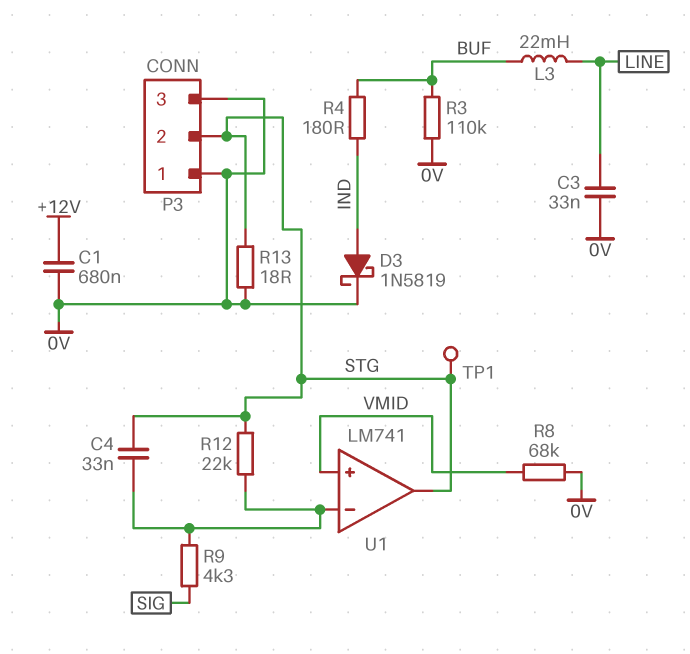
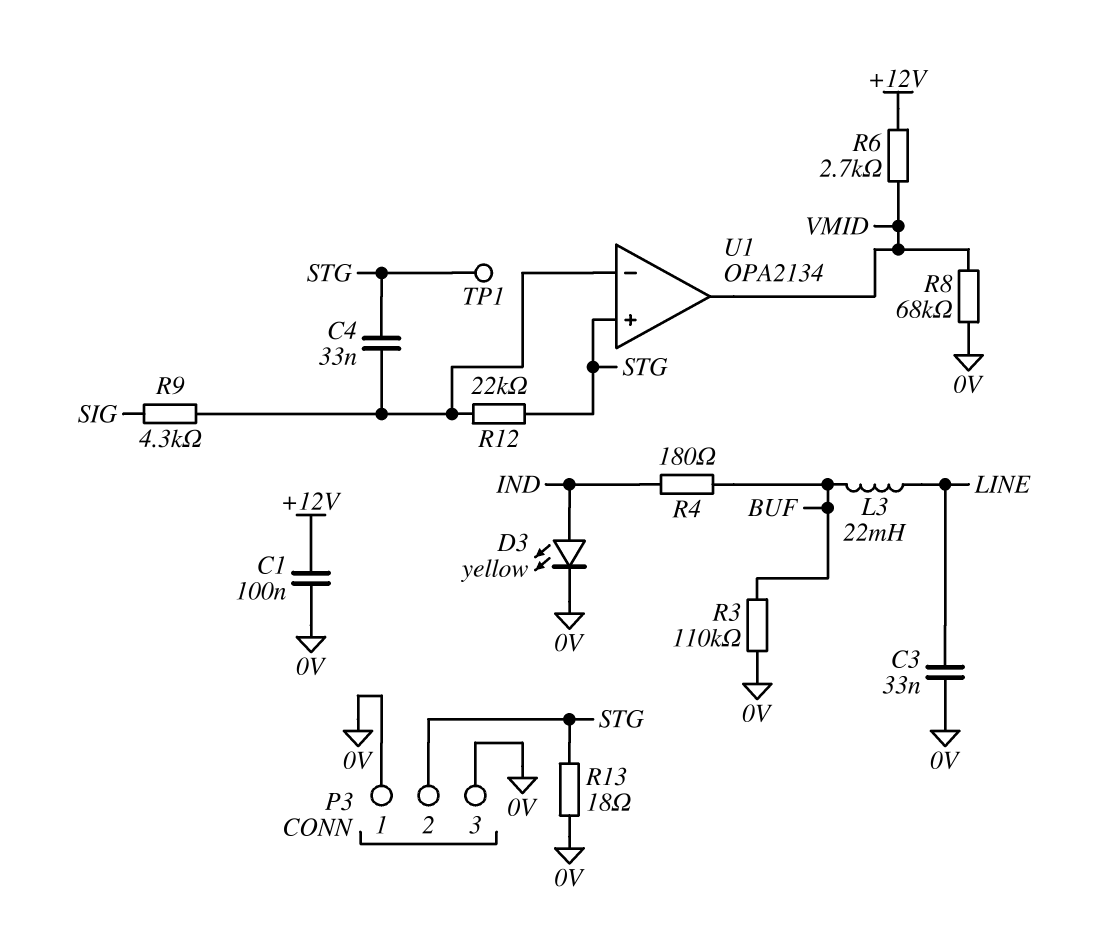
C1: 680nF (+12V, 0V) -> 100nF (+12V, 0V)
D3: schottky 1N5819 (A IND, K 0V) -> LED yellow (A IND, K 0V)
R6: none -> 2.7k (+12V, VMID)
U1: LM741 -> OPA2134
U1 pin in+: VMID -> STG
U1 pin out: STG -> VMID

